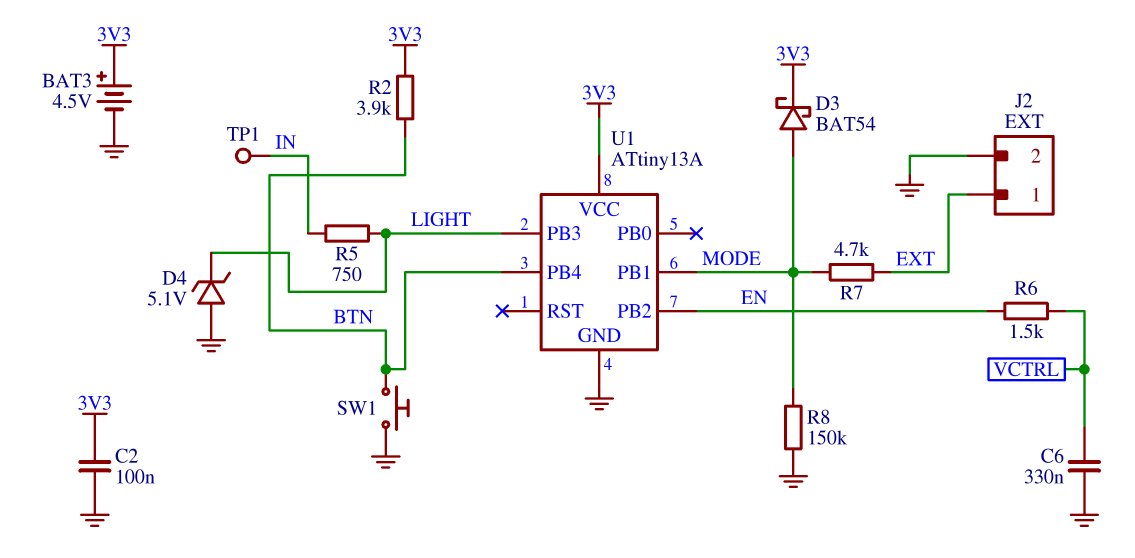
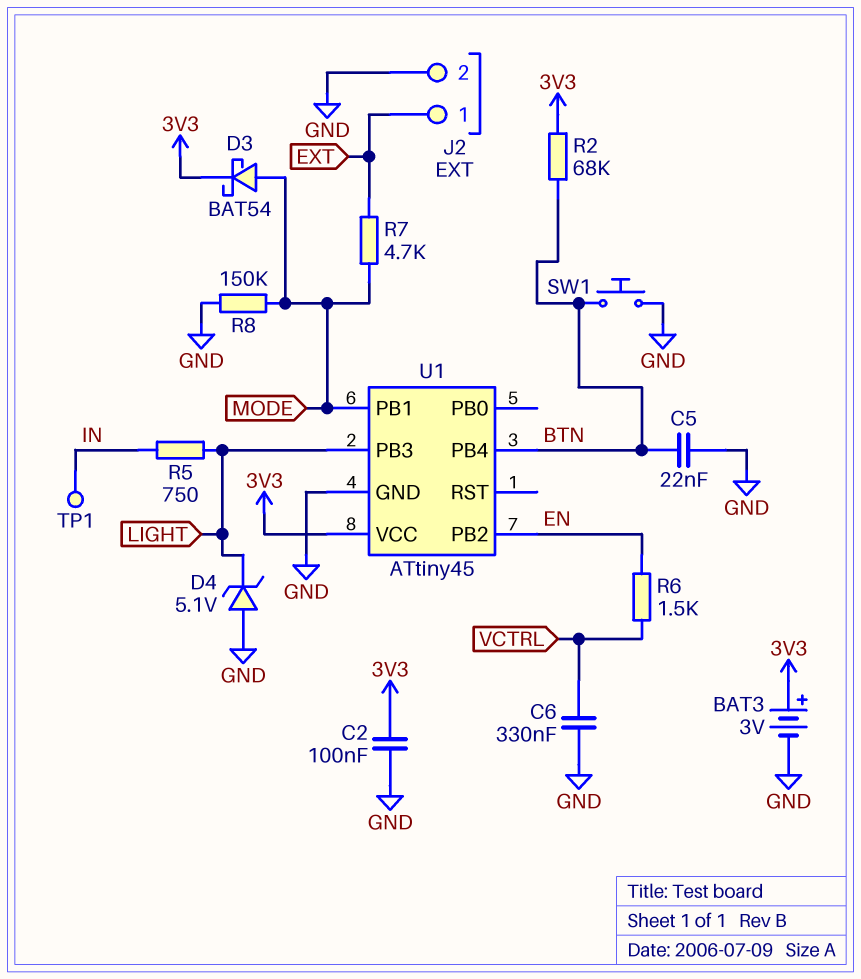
BAT3: 4.5V (plus 3V3, minus GND) -> 3V (plus 3V3, minus GND)
C5: none -> 22nF (BTN, GND)
R2: 3.9k (3V3, BTN) -> 68k (3V3, BTN)
U1: ATtiny13A -> ATtiny45

